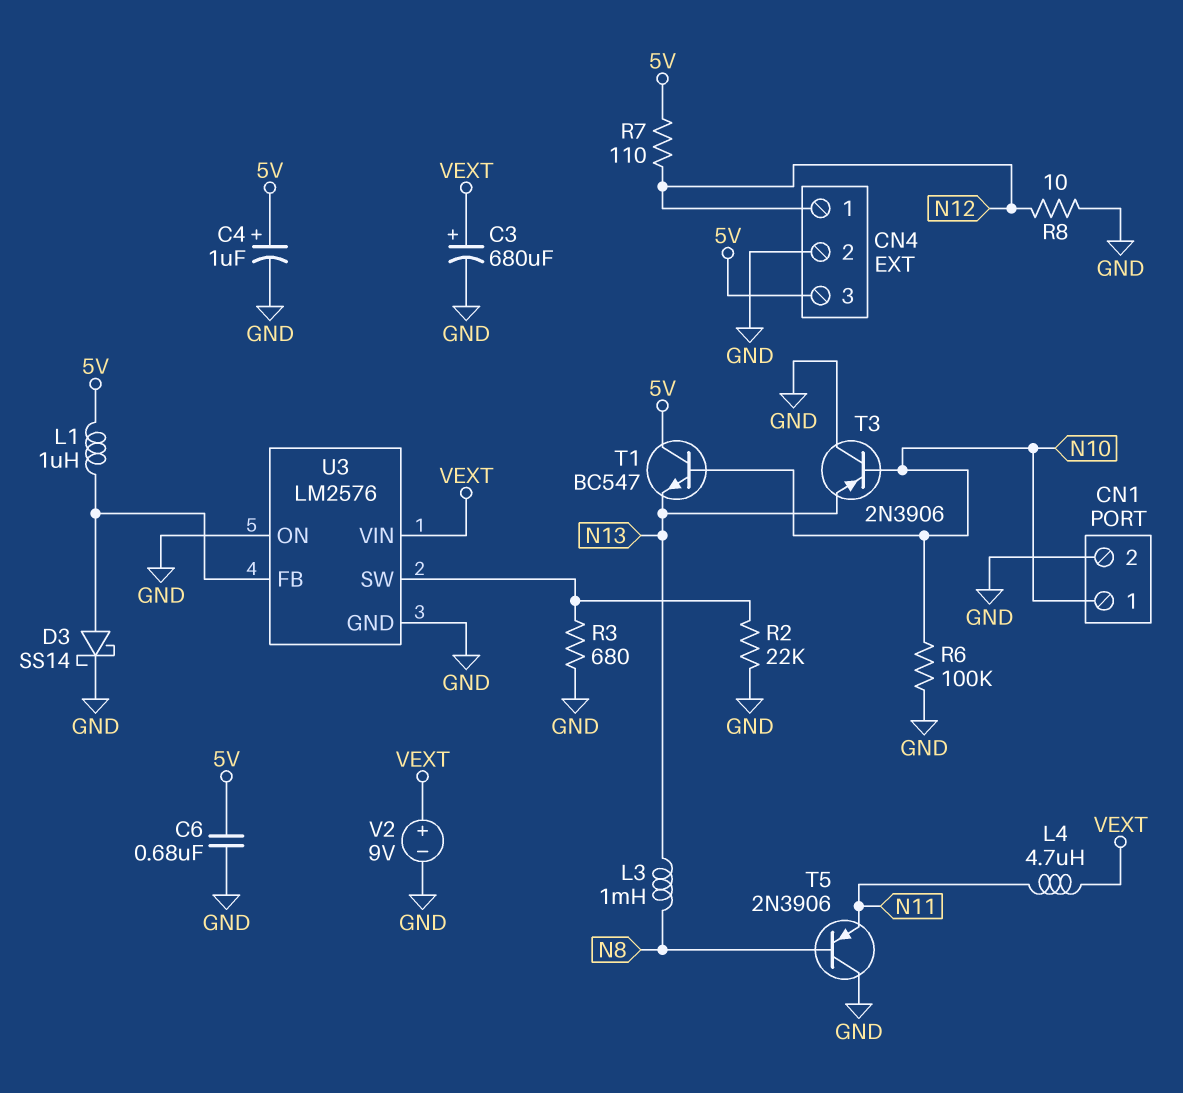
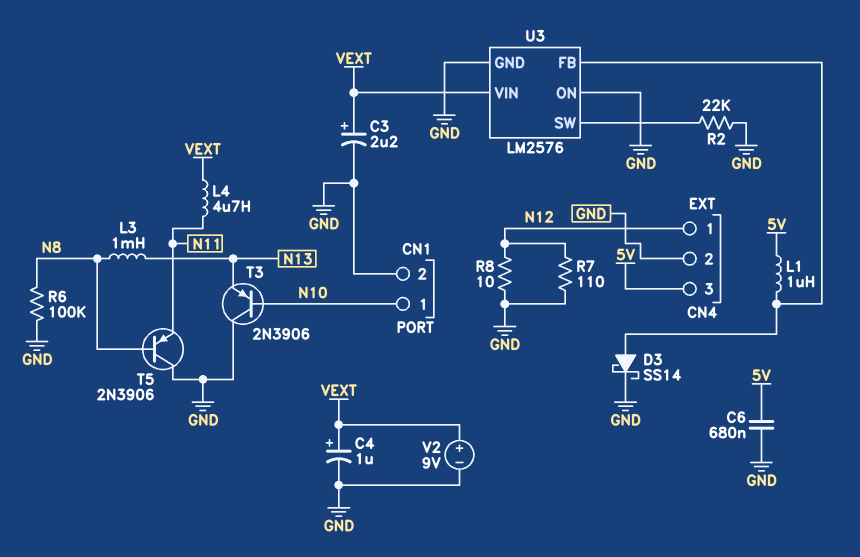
C3: 680uF (plus VEXT, minus GND) -> 2.2uF (plus VEXT, minus GND)
C4: 1uF (plus 5V, minus GND) -> 1uF (plus VEXT, minus GND)
R3: 680 (GND, U3/SW) -> none
R6: 100k (GND, N10) -> 100k (GND, N8)
R7: 110 (5V, N12) -> 110 (GND, N12)
T1: NPN BC547 (B N10, C 5V, E N13) -> none

